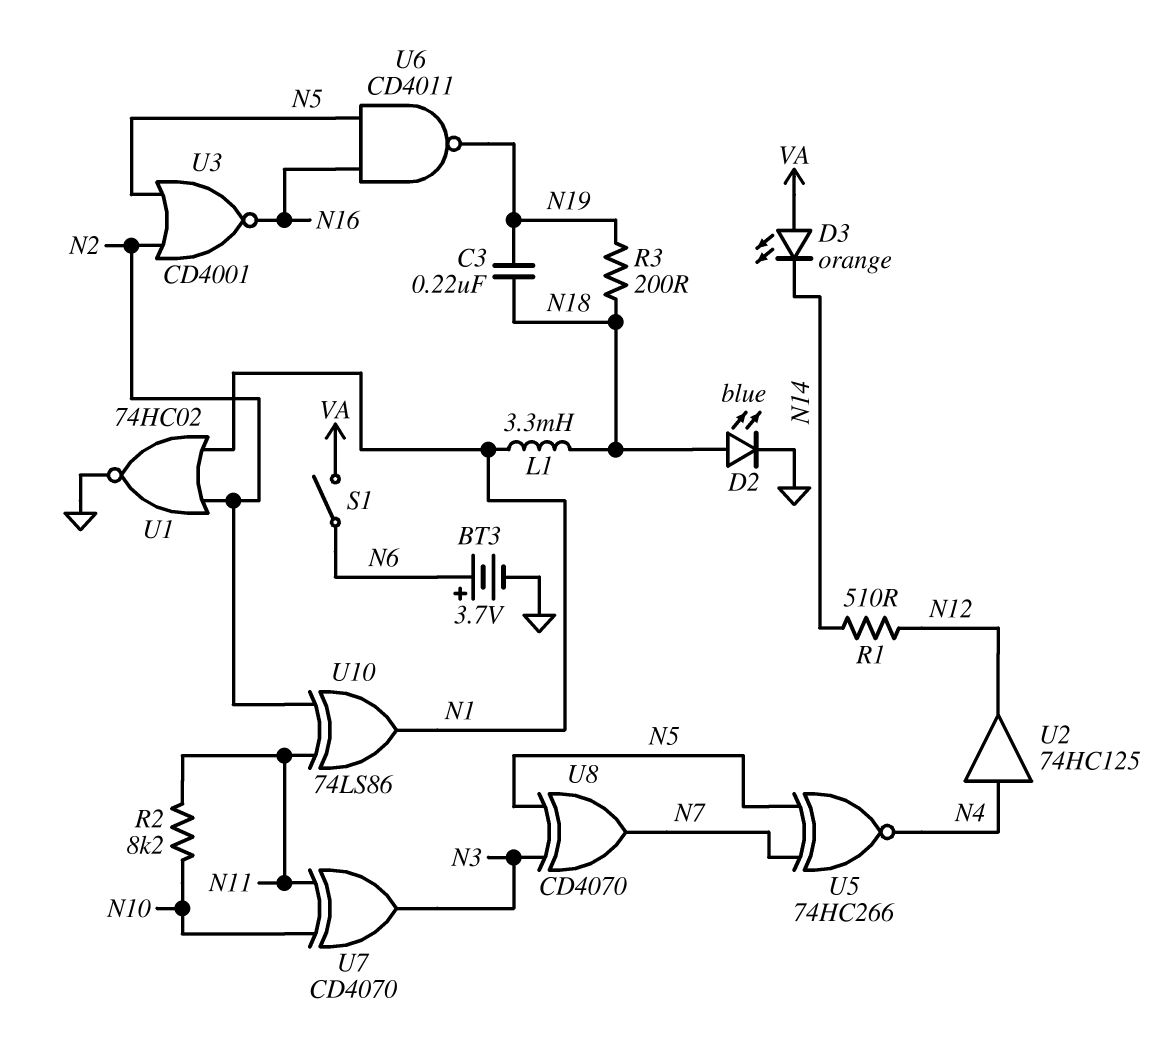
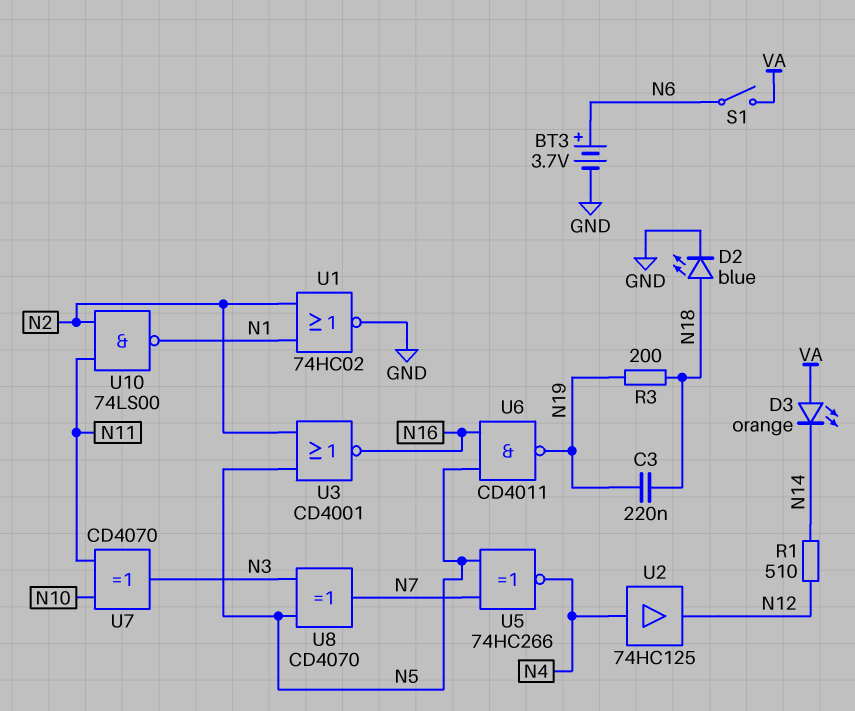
L1: 3.3mH (N1, N18) -> none
R2: 8.2k (N10, N11) -> none
U10: XOR 74LS86 (in N2, in N11, out N1) -> NAND 74LS00 (in N2, in N11, out N1)

